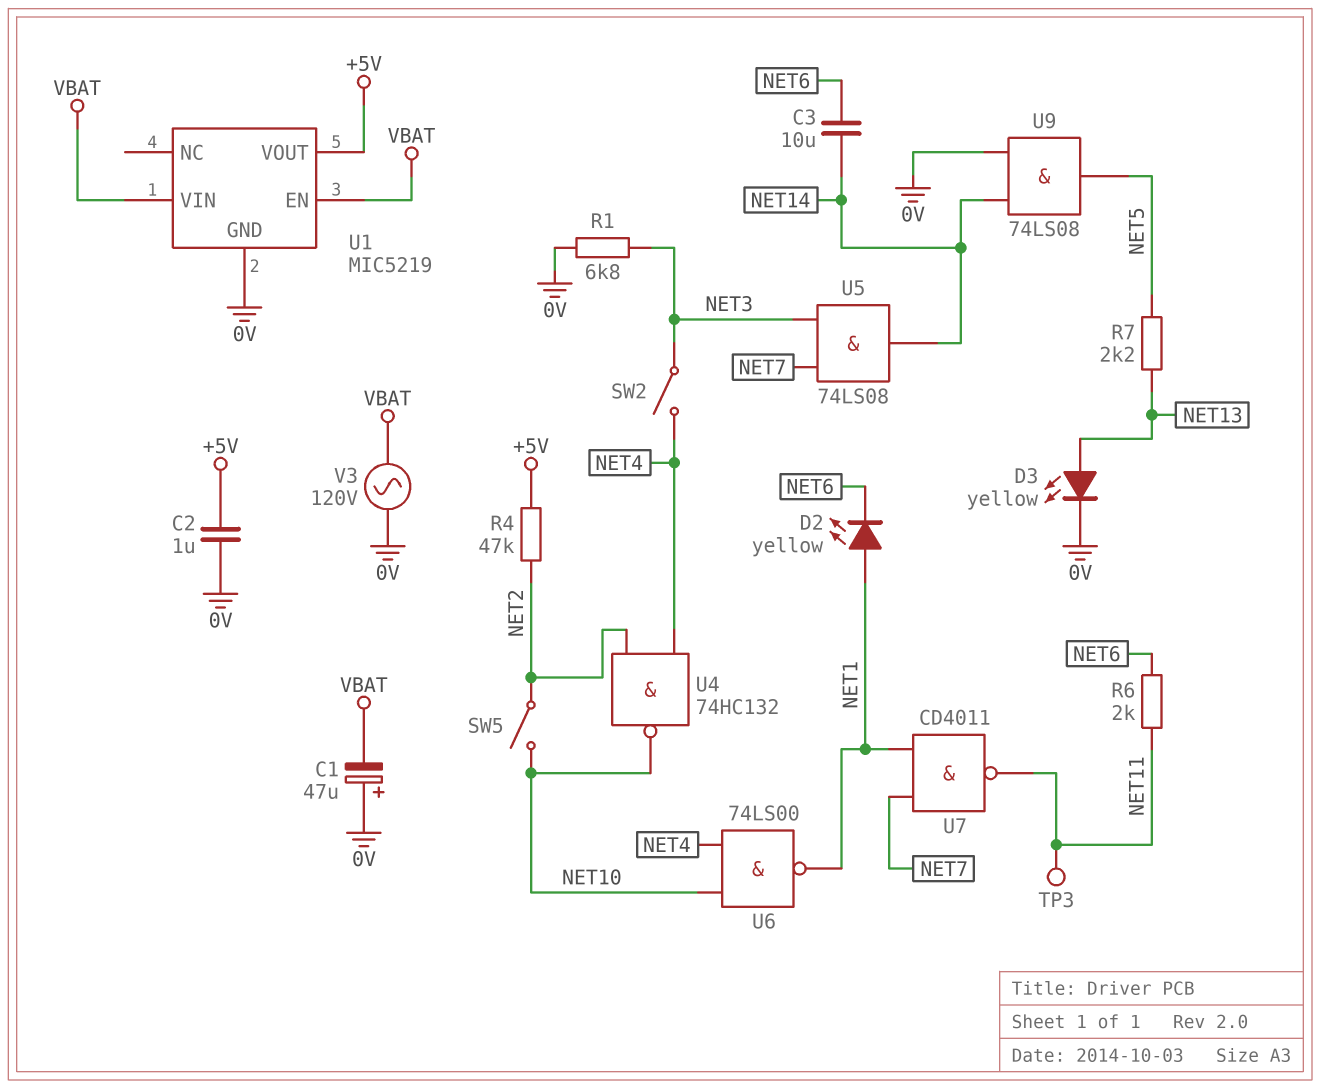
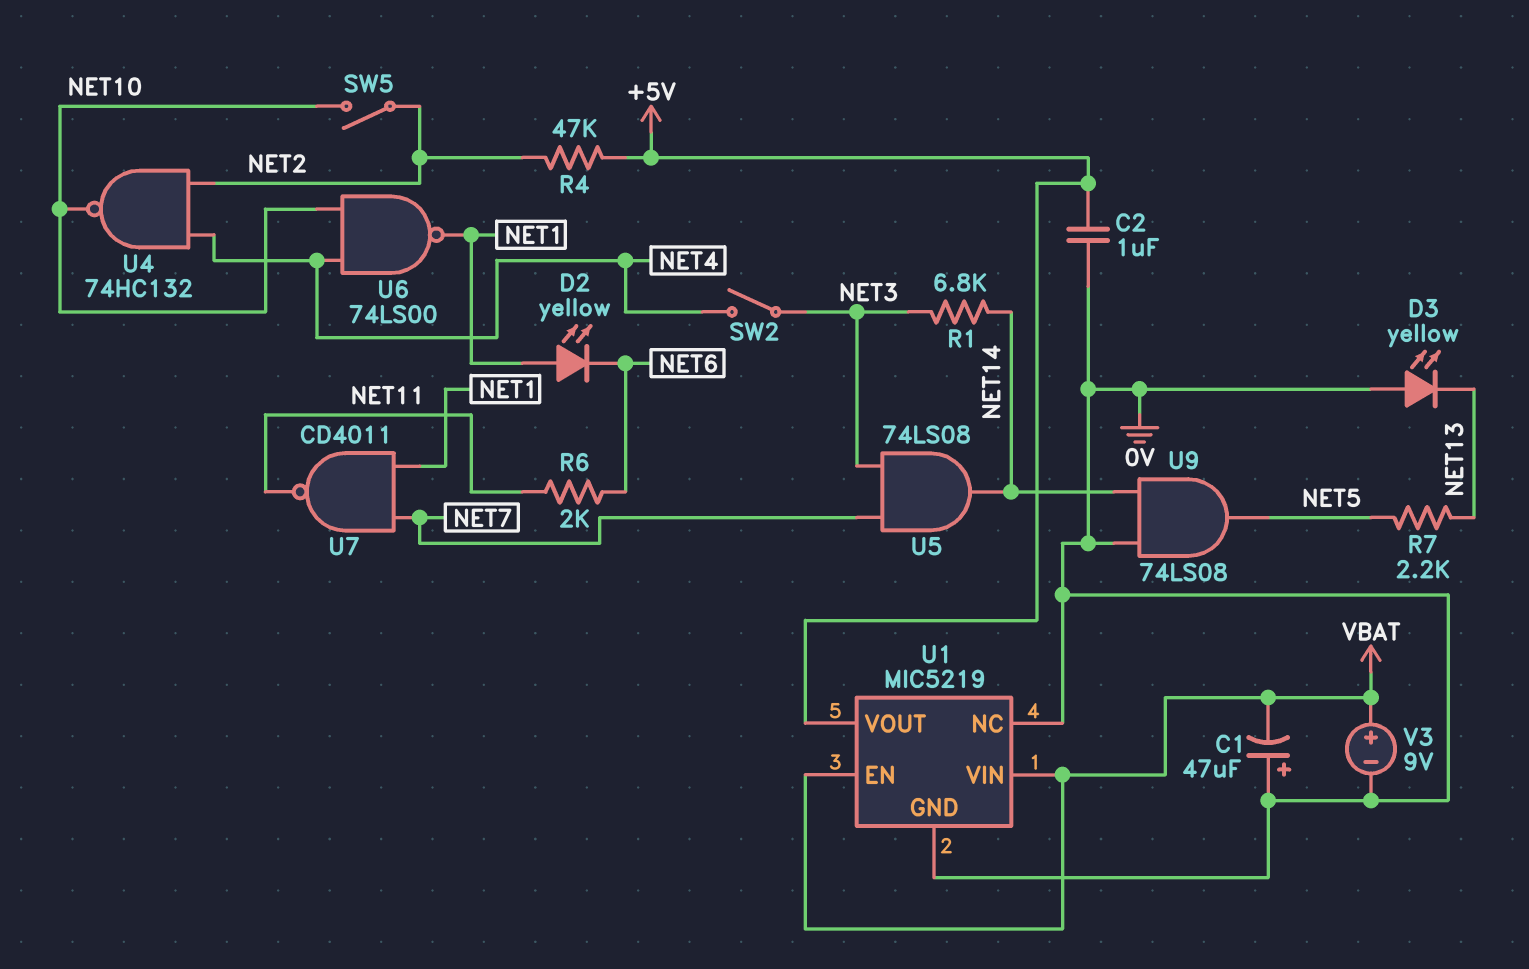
C3: 10uF (NET6, NET14) -> none
D3: LED yellow (A NET13, K 0V) -> LED yellow (A 0V, K NET13)
R1: 6.8k (0V, NET3) -> 6.8k (NET3, NET14)
TP3: test point (NET11) -> none
U1 pin NC: none -> 0V
V3: AC 120V (0V, VBAT) -> 9V (plus VBAT, minus 0V)

